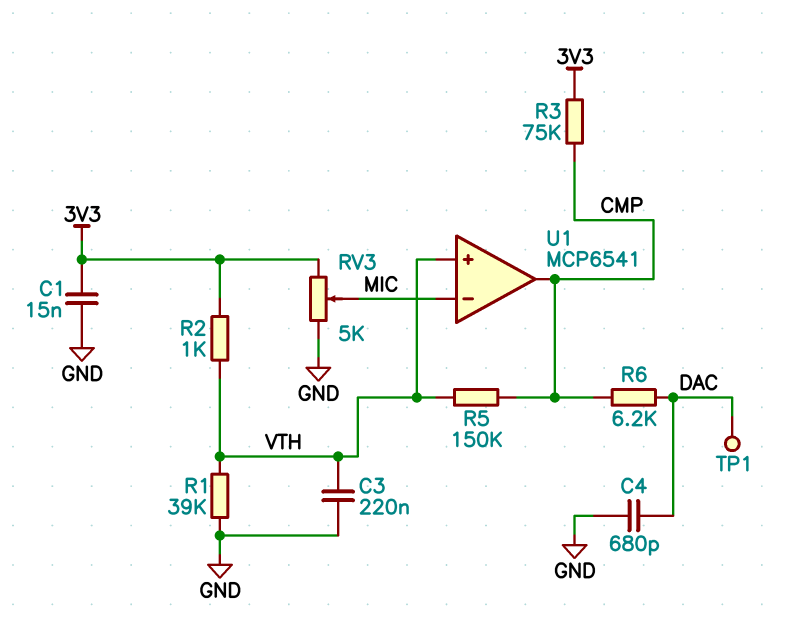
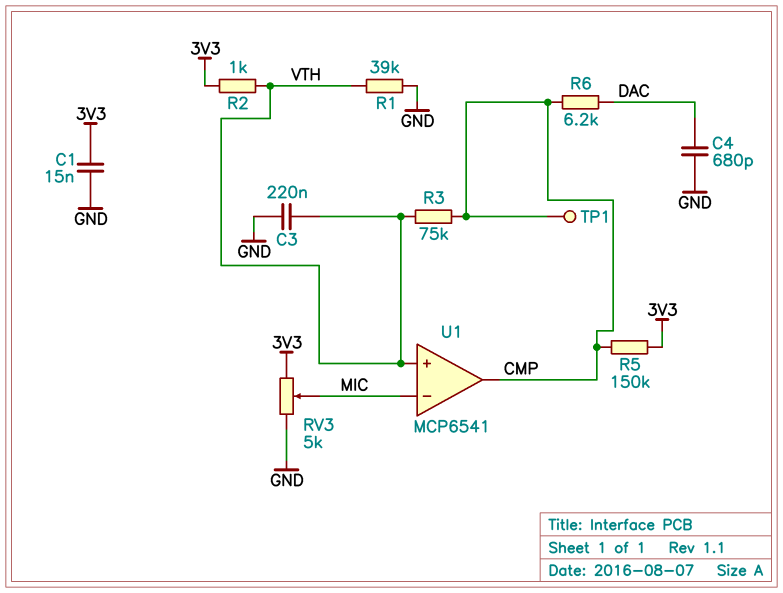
R3: 75k (3V3, CMP) -> 75k (CMP, VTH)
R5: 150k (CMP, VTH) -> 150k (3V3, CMP)
TP1: test point (DAC) -> test point (CMP)

